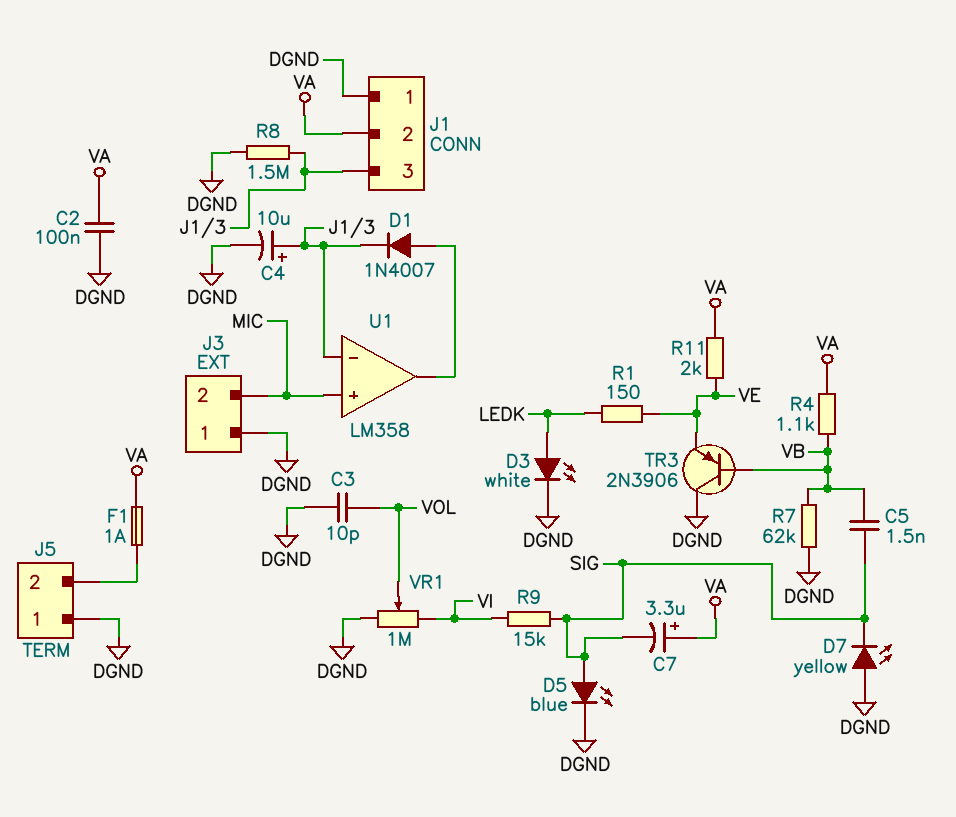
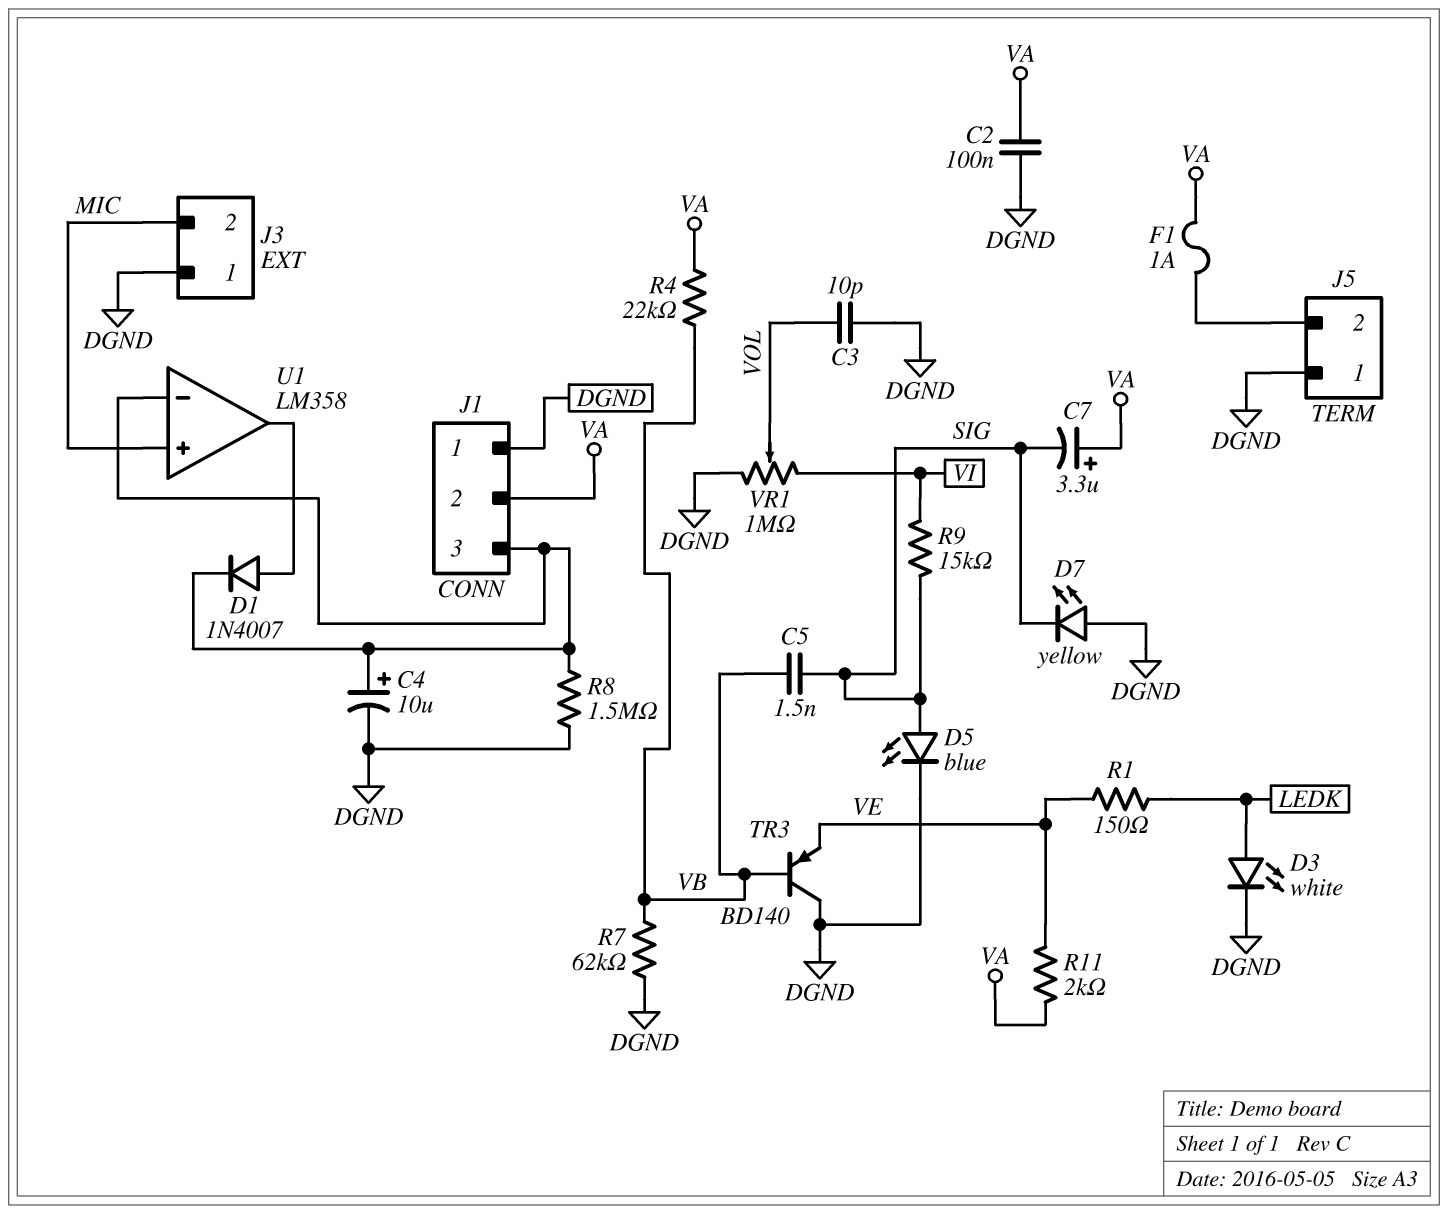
R4: 1.1k (VA, VB) -> 22k (VA, VB)
TR3: PNP 2N3906 (B VB, C DGND, E VE) -> PNP BD140 (B VB, C DGND, E VE)

